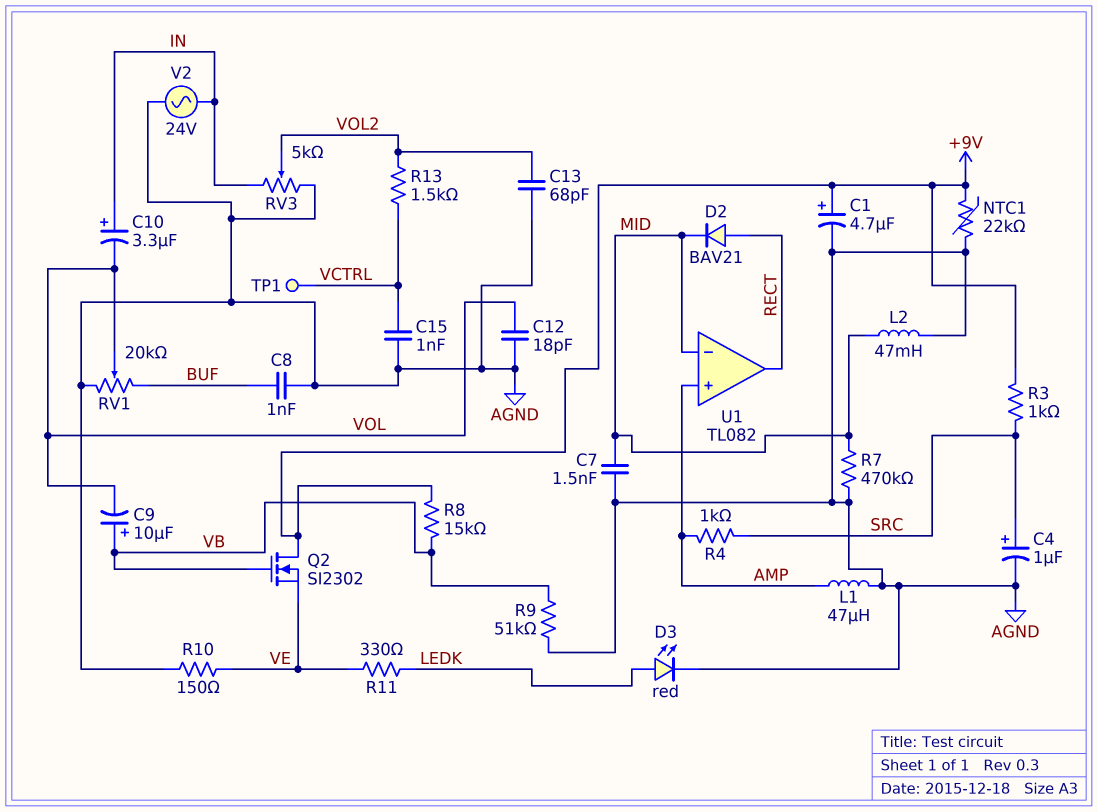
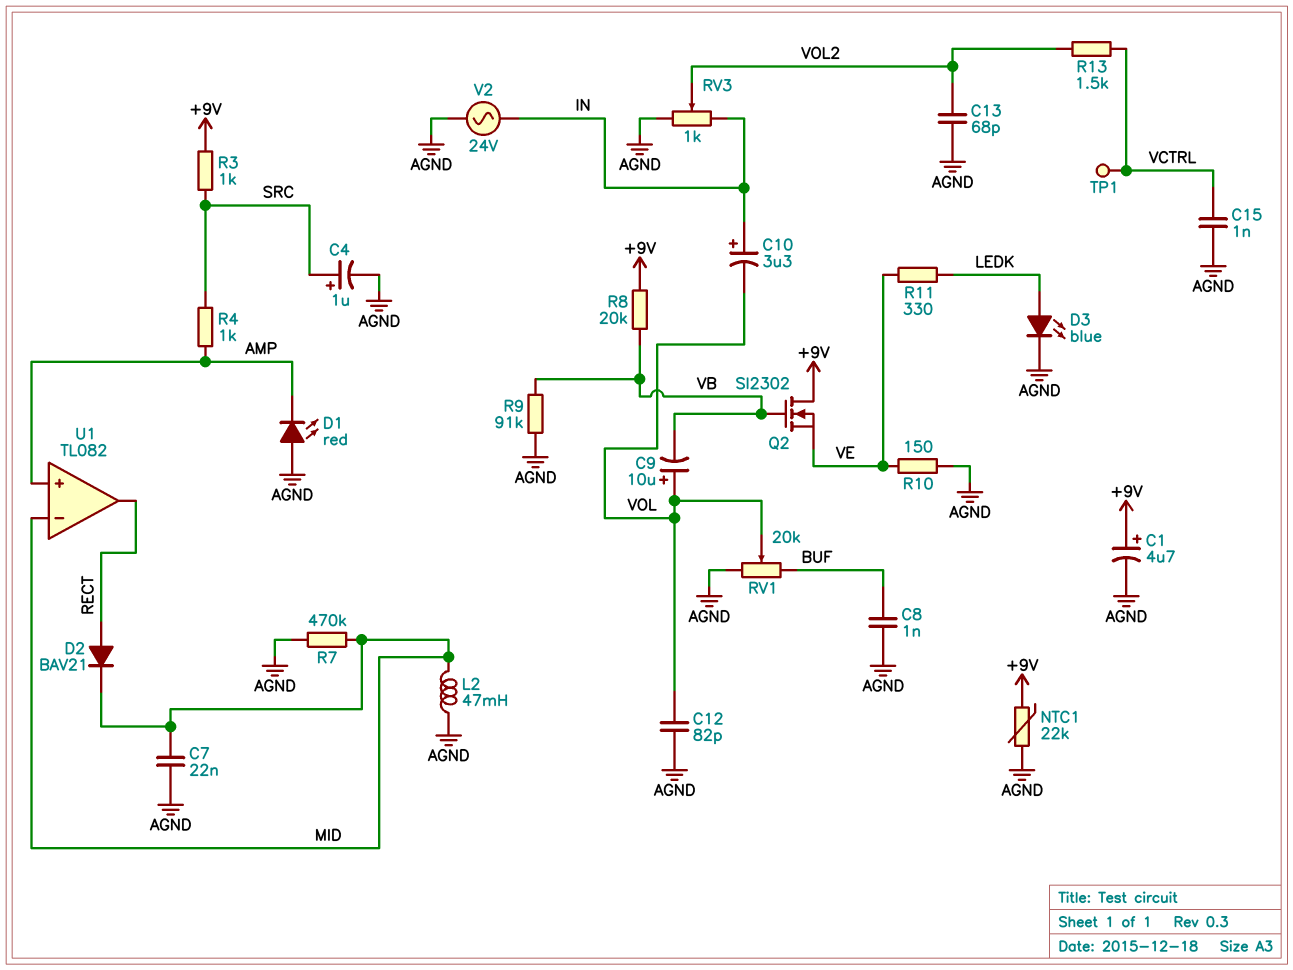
C7: 1.5nF (AGND, MID) -> 22nF (AGND, MID)
C9: 10uF (plus VB, minus VOL) -> 10uF (plus VOL, minus VB)
C12: 18pF (AGND, VOL) -> 82pF (AGND, VOL)
D1: none -> LED red (A AGND, K AMP)
D3: LED red (A LEDK, K AGND) -> LED blue (A LEDK, K AGND)
L1: 47uH (AGND, AMP) -> none
R8: 15k (+9V, VB) -> 20k (+9V, VB)
R9: 51k (AGND, VB) -> 91k (AGND, VB)
RV3: 5k (AGND, IN, wiper VOL2) -> 1k (AGND, IN, wiper VOL2)

